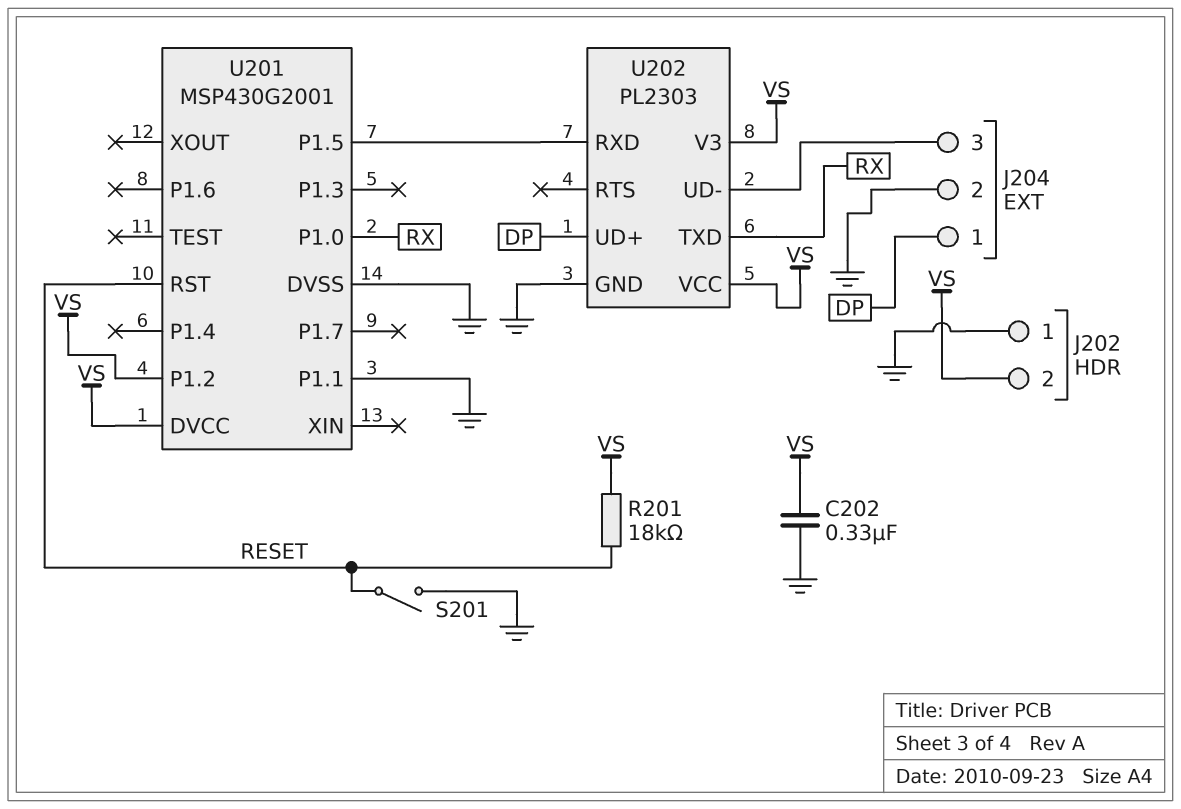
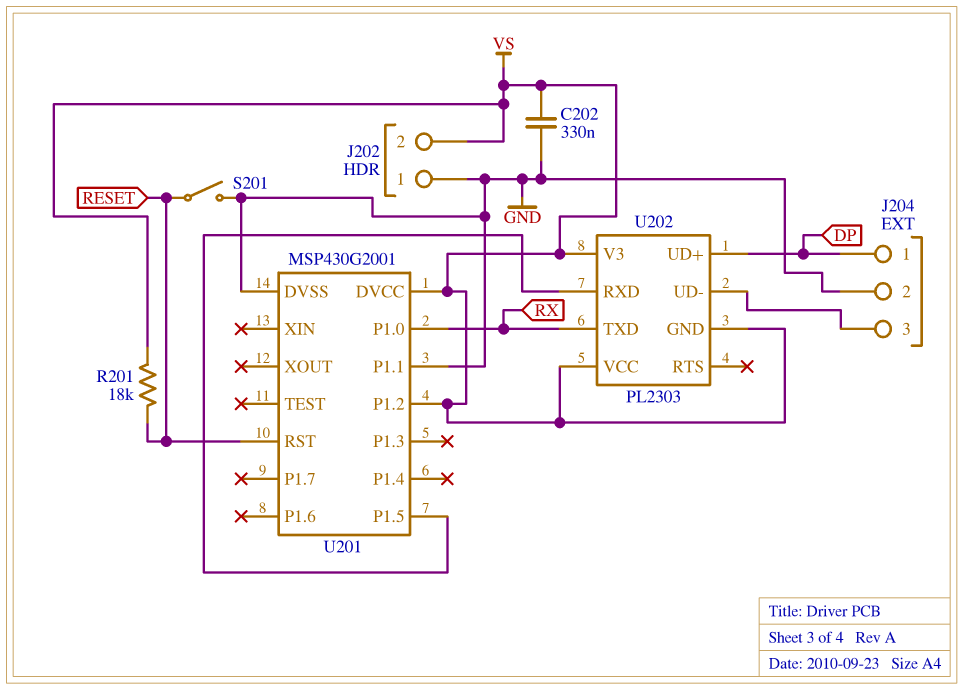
U202 pin GND: GND -> VS

